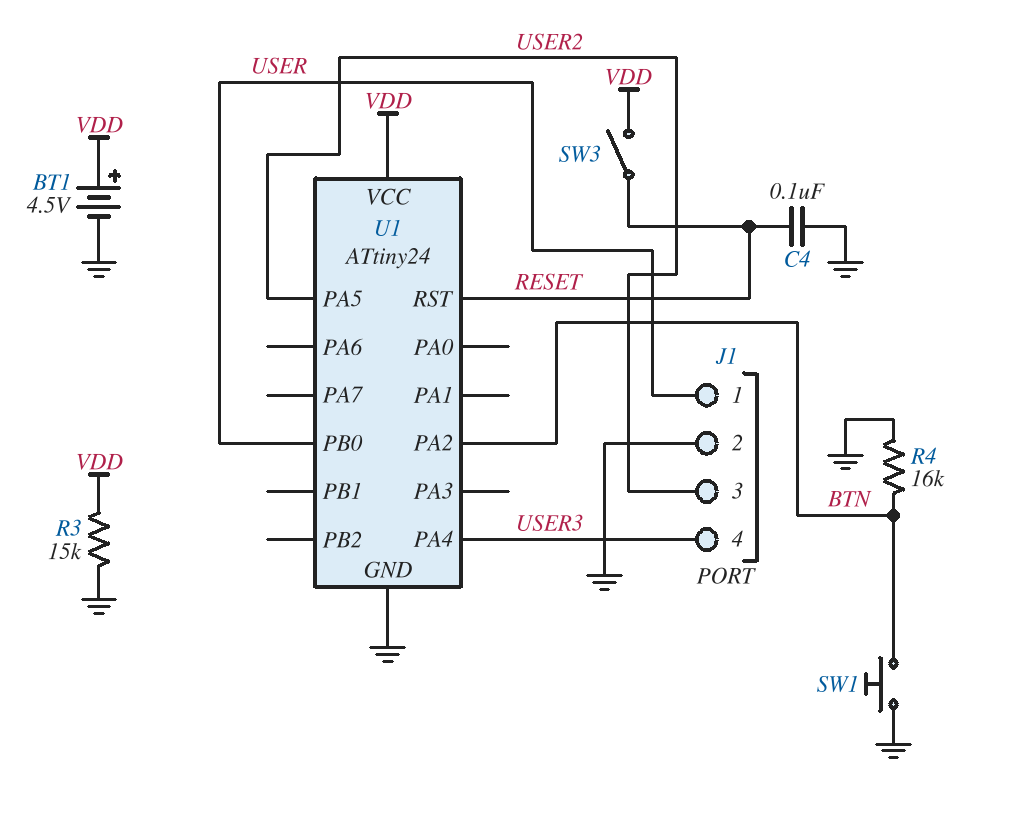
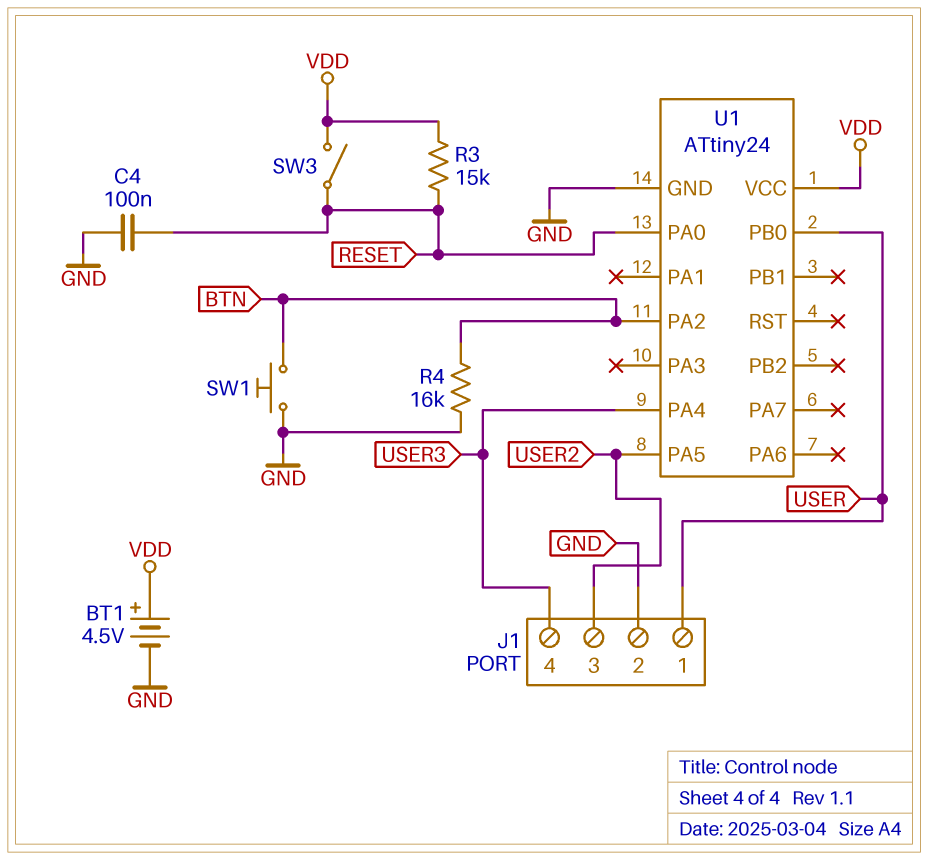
R3: 15k (GND, VDD) -> 15k (RESET, VDD)
U1 pin PA0: none -> RESET
U1 pin RST: RESET -> none

